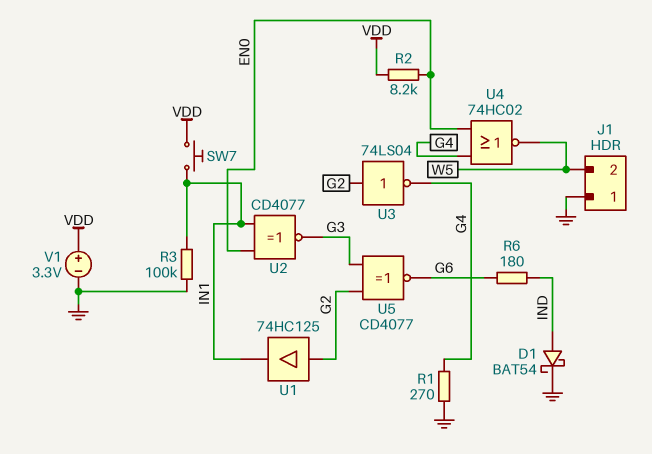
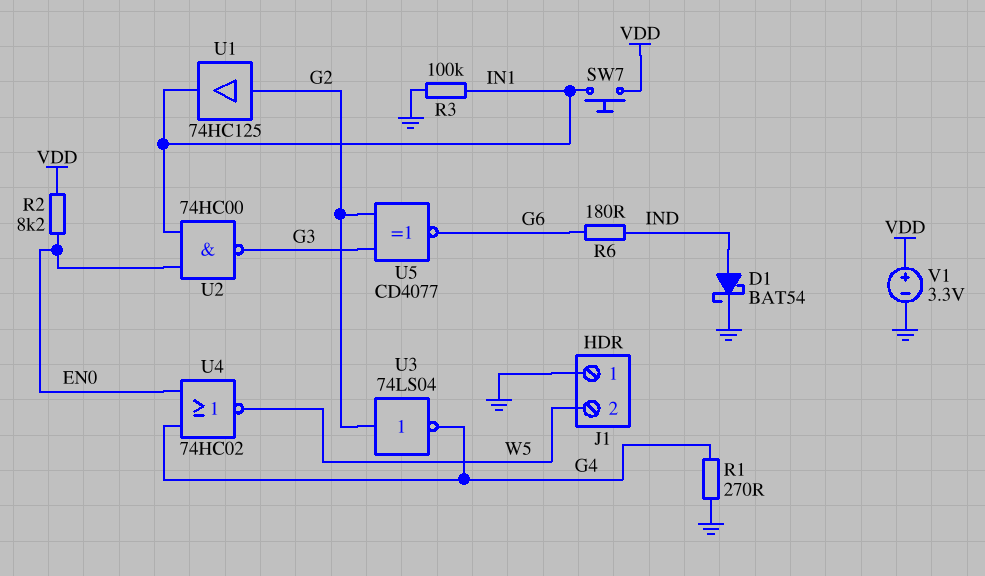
U2: XNOR CD4077 (in EN0, in IN1, out G3) -> NAND 74HC00 (in EN0, in IN1, out G3)

